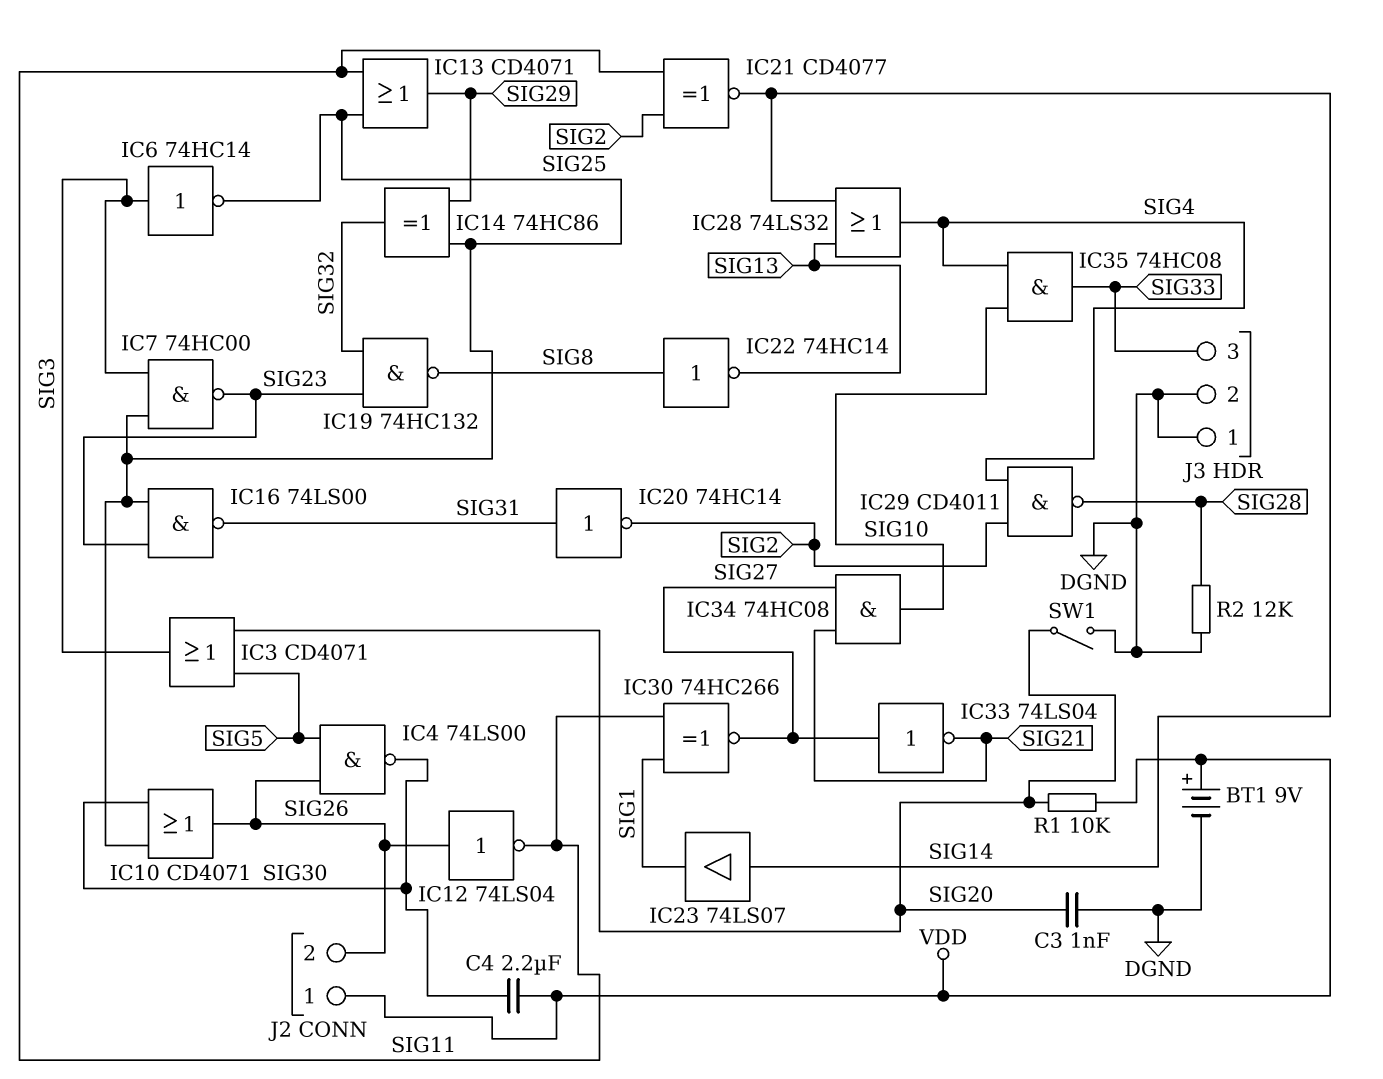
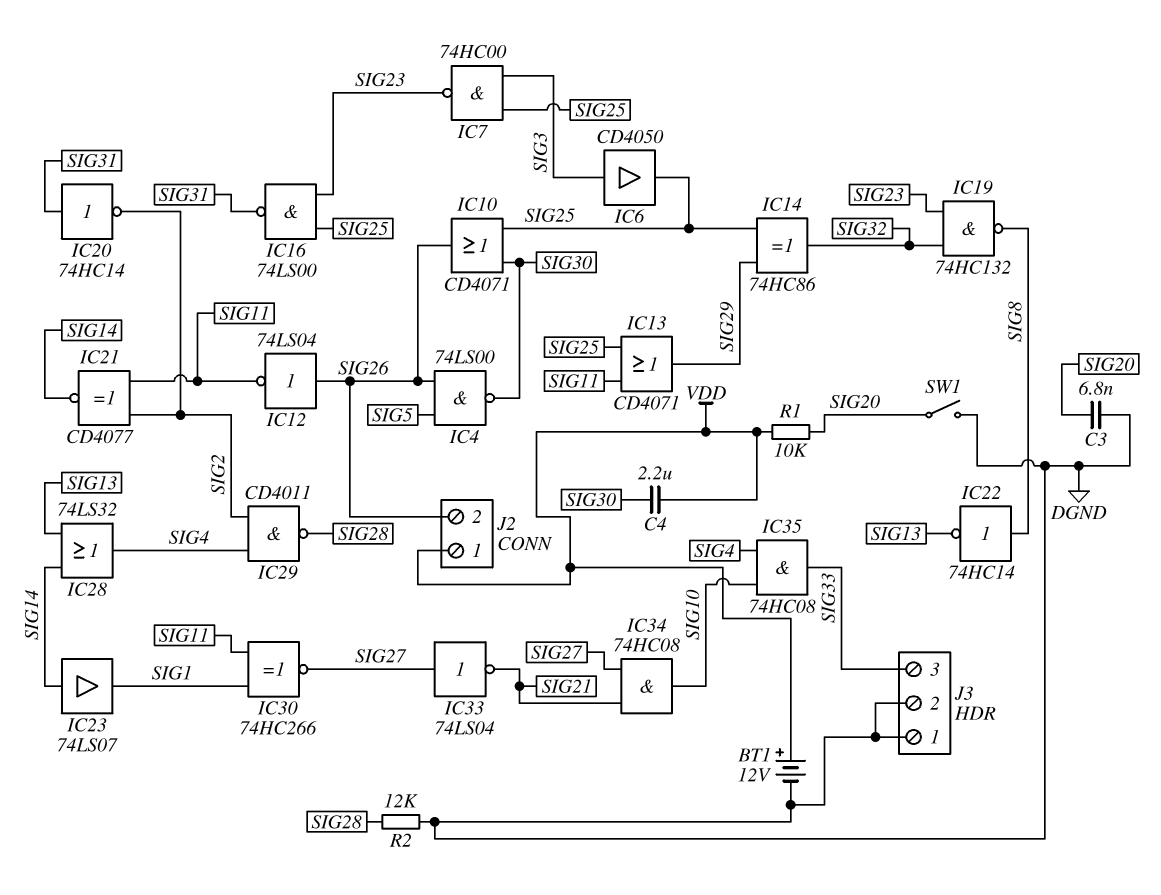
BT1: 9V (plus VDD, minus DGND) -> 12V (plus VDD, minus DGND)
C3: 1nF (DGND, SIG20) -> 6.8nF (DGND, SIG20)
IC3: OR CD4071 (in SIG5, in SIG20, out SIG3) -> none
IC6: NOT 74HC14 (in SIG3, out SIG25) -> buffer CD4050 (in SIG3, out SIG25)

